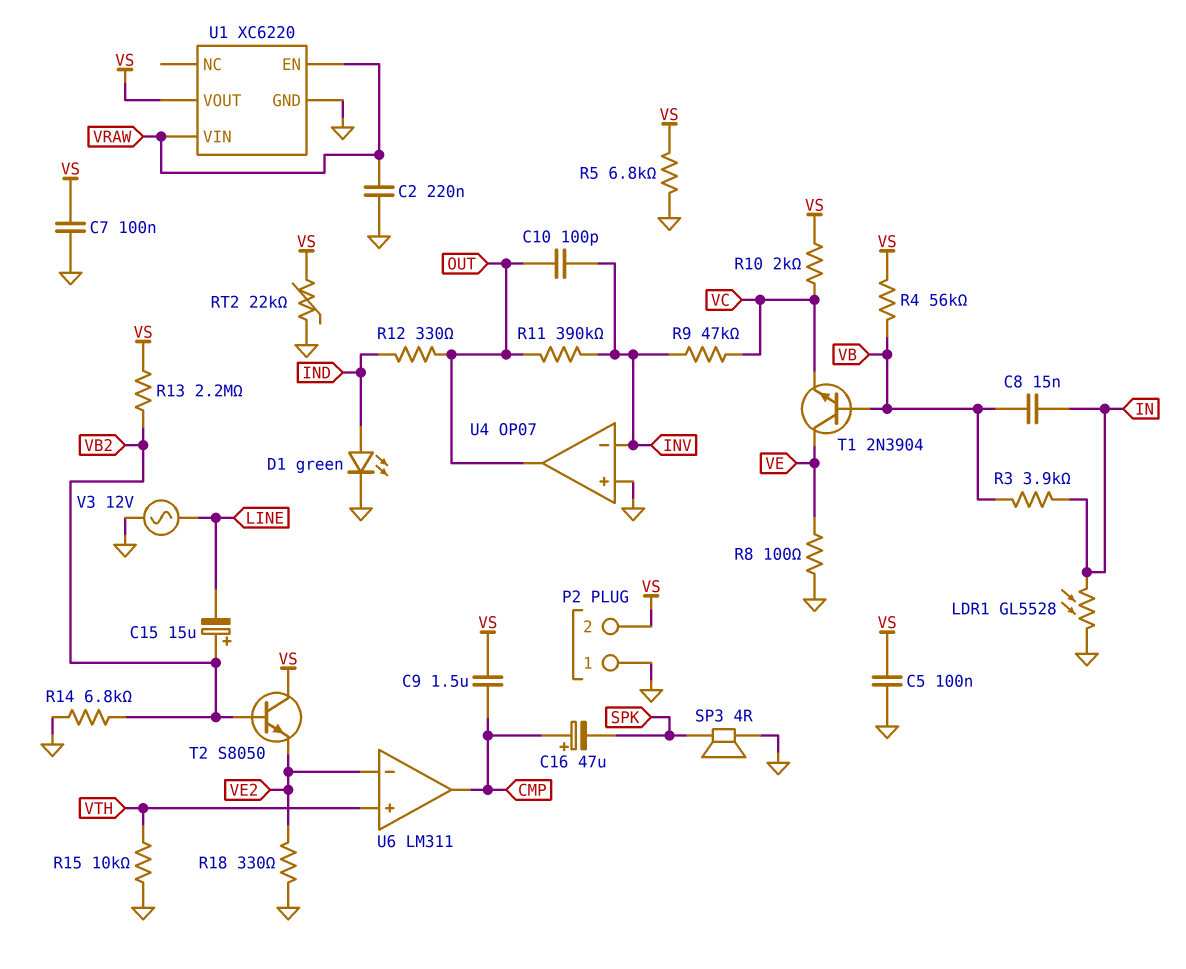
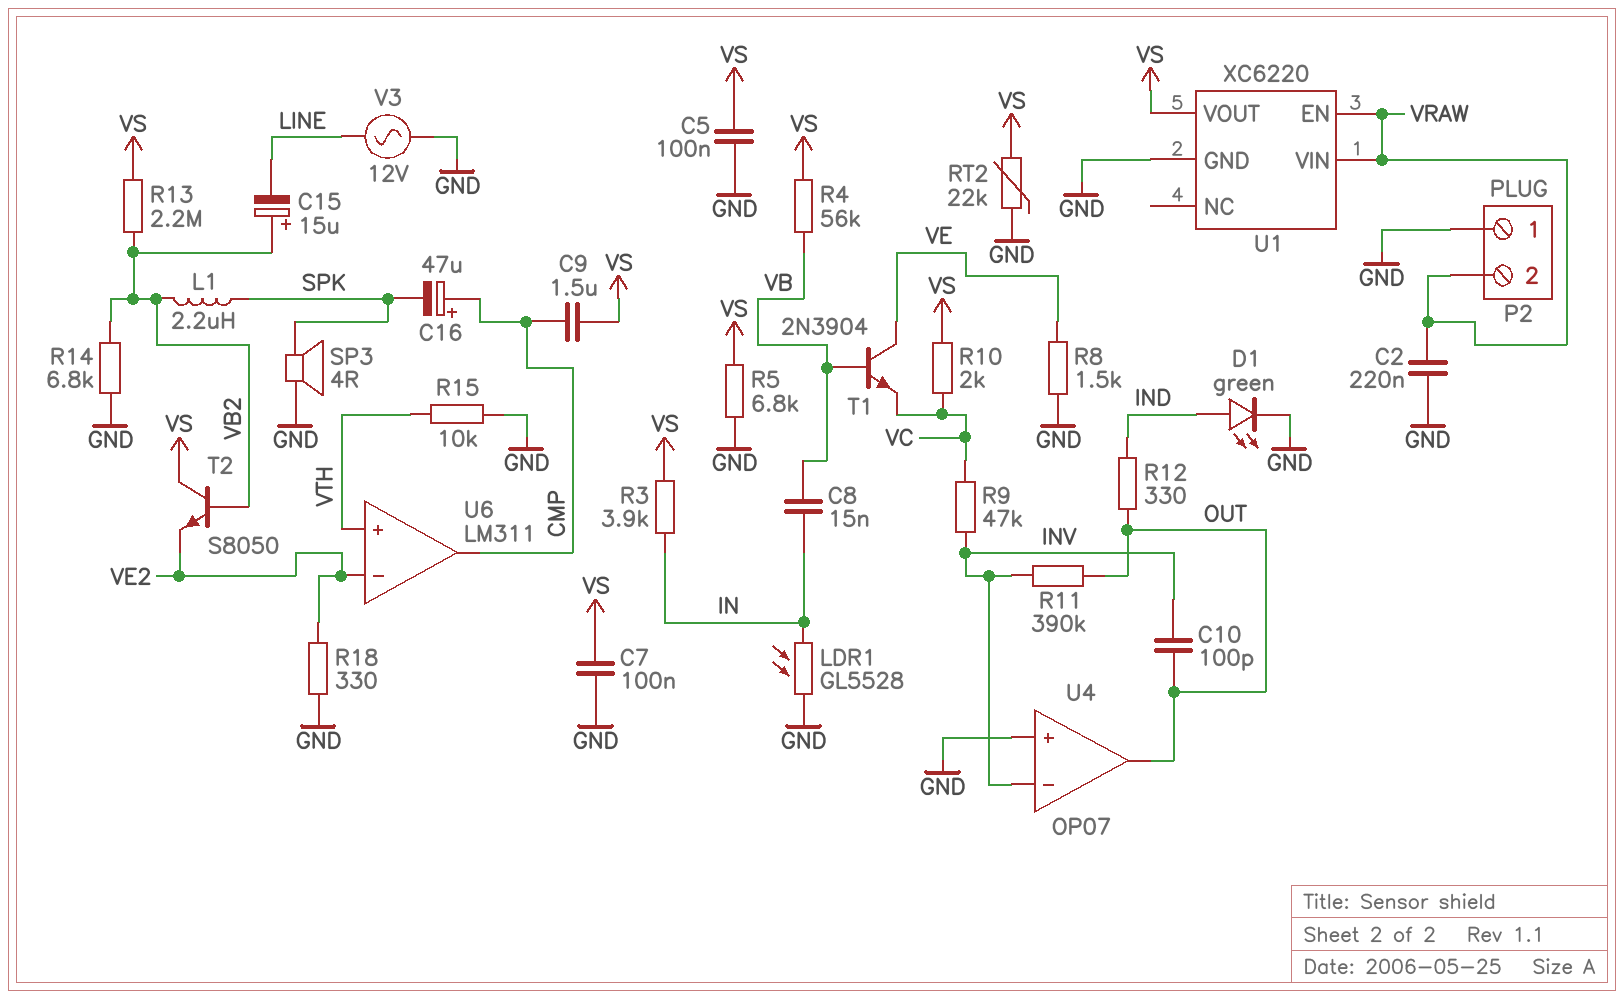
L1: none -> 2.2uH (SPK, VB2)
P2 pin 2: VS -> VRAW
R3: 3.9k (IN, VB) -> 3.9k (IN, VS)
R8: 100 (GND, VE) -> 1.5k (GND, VE)

